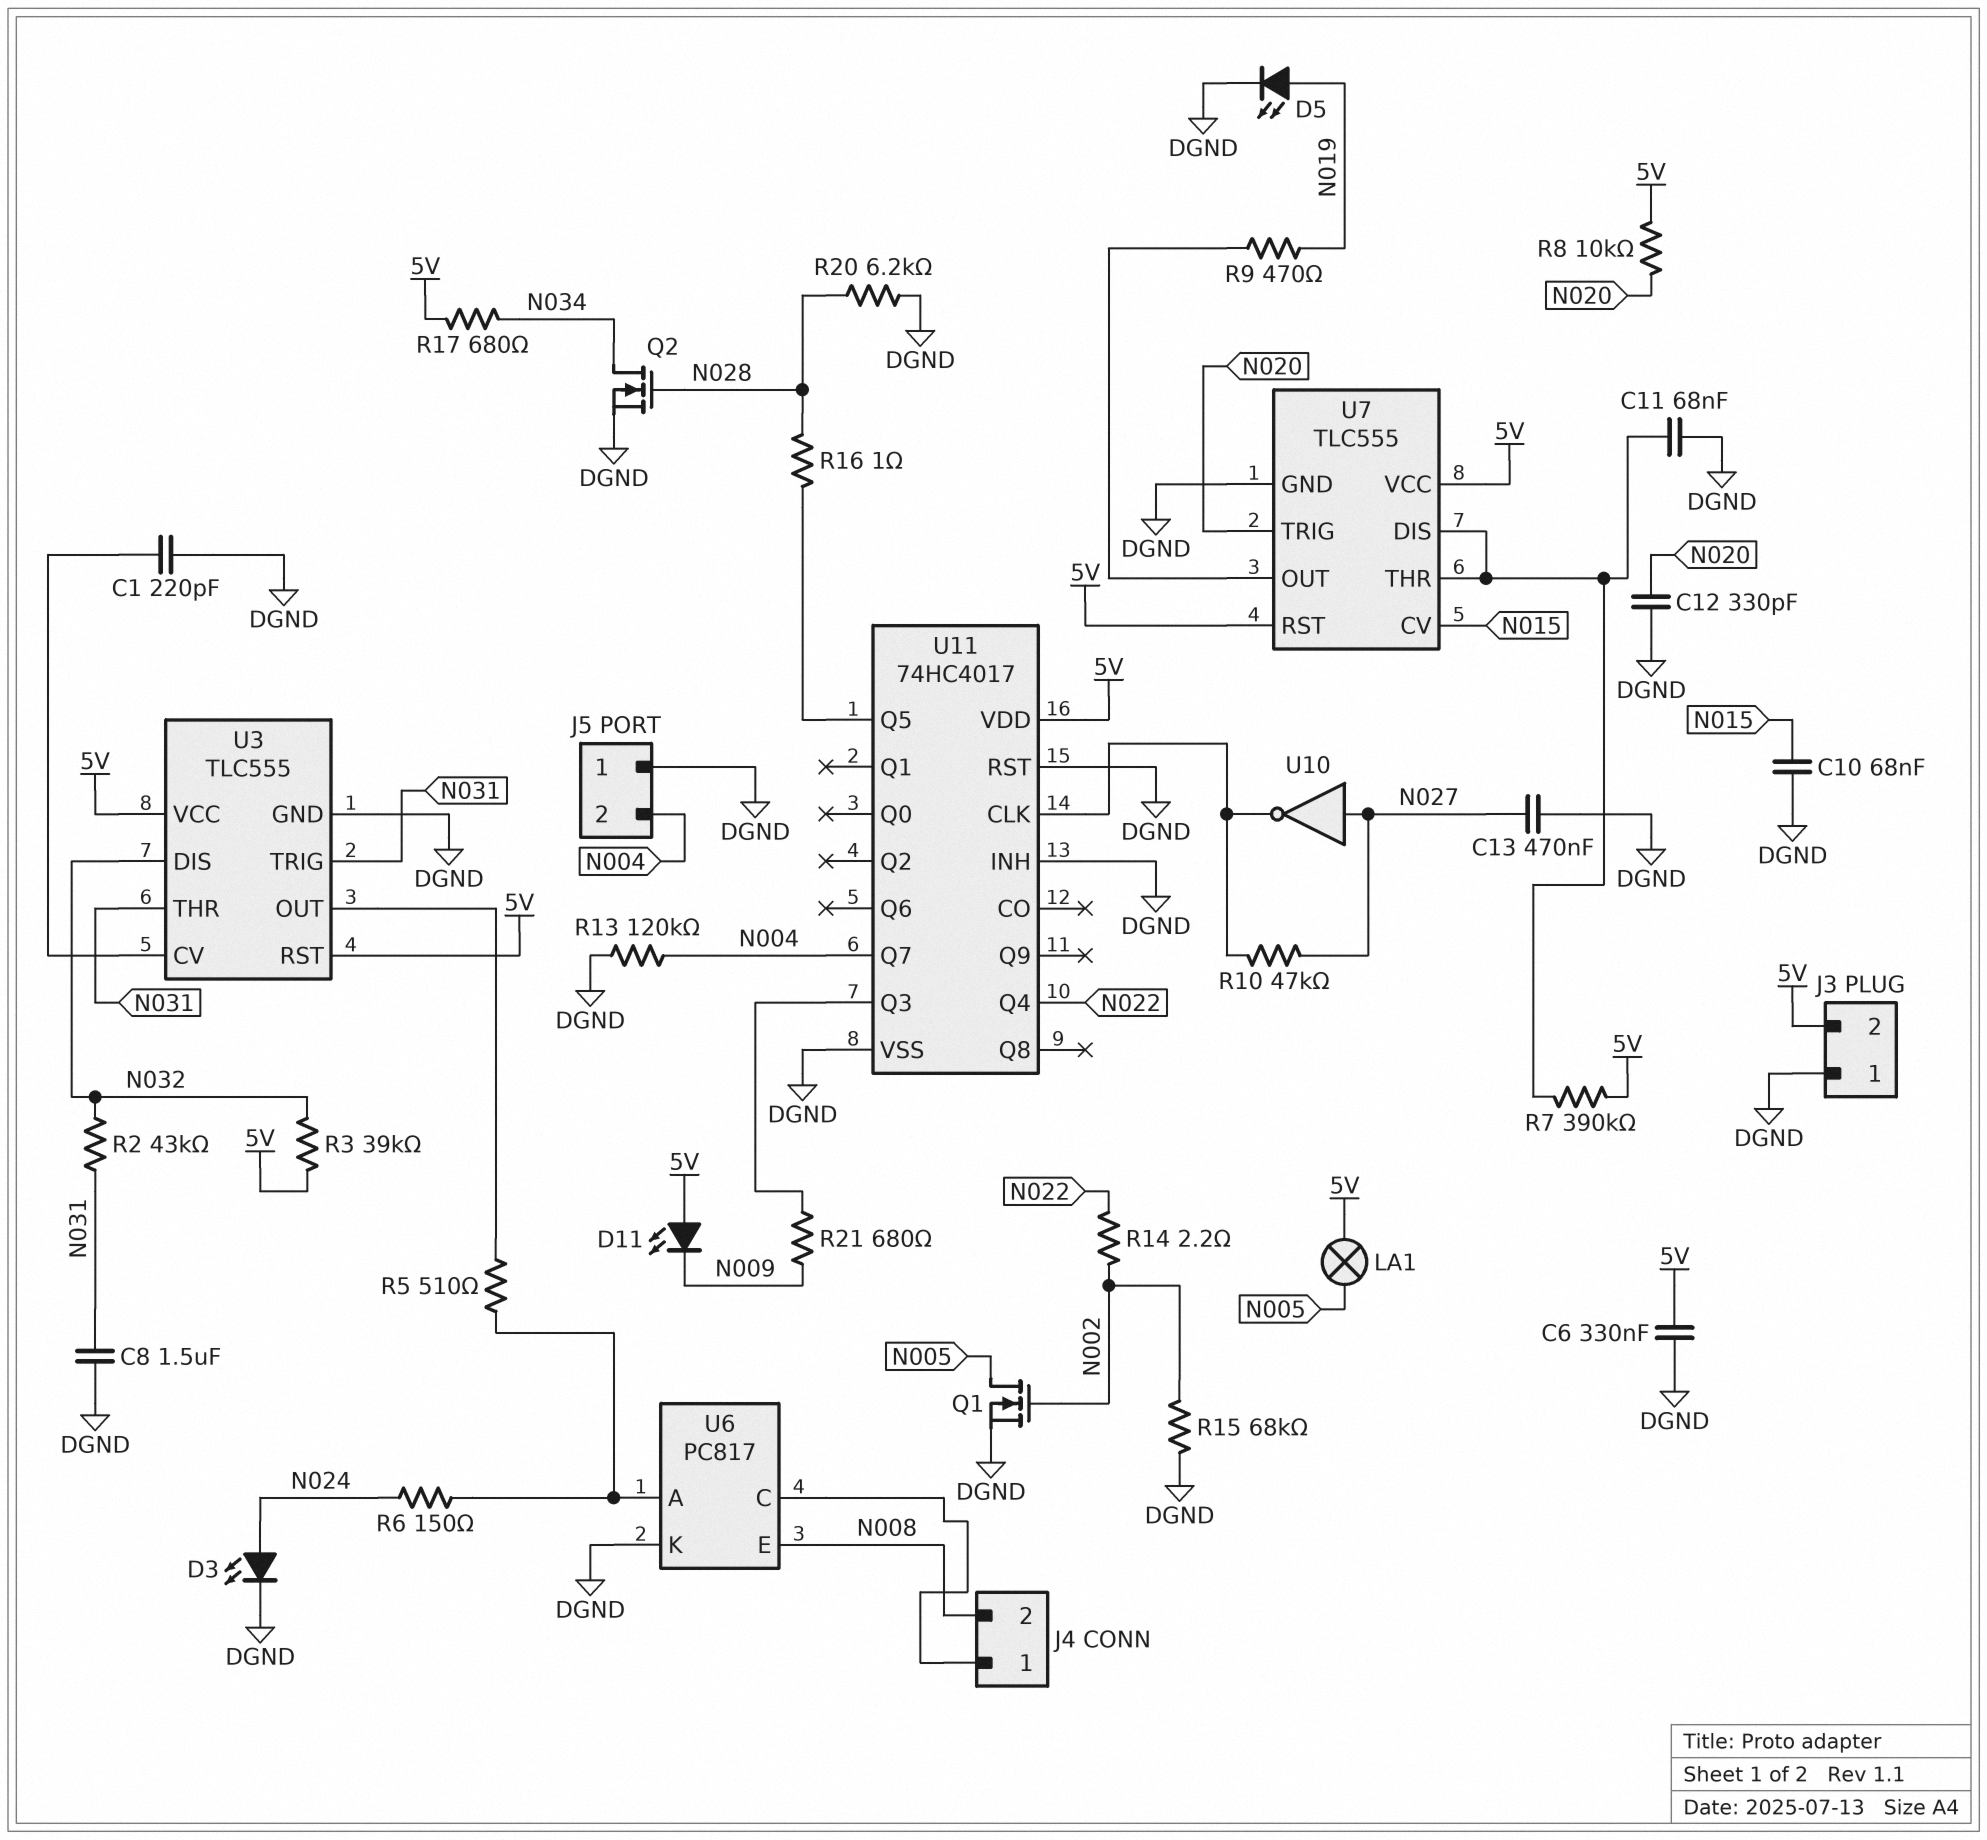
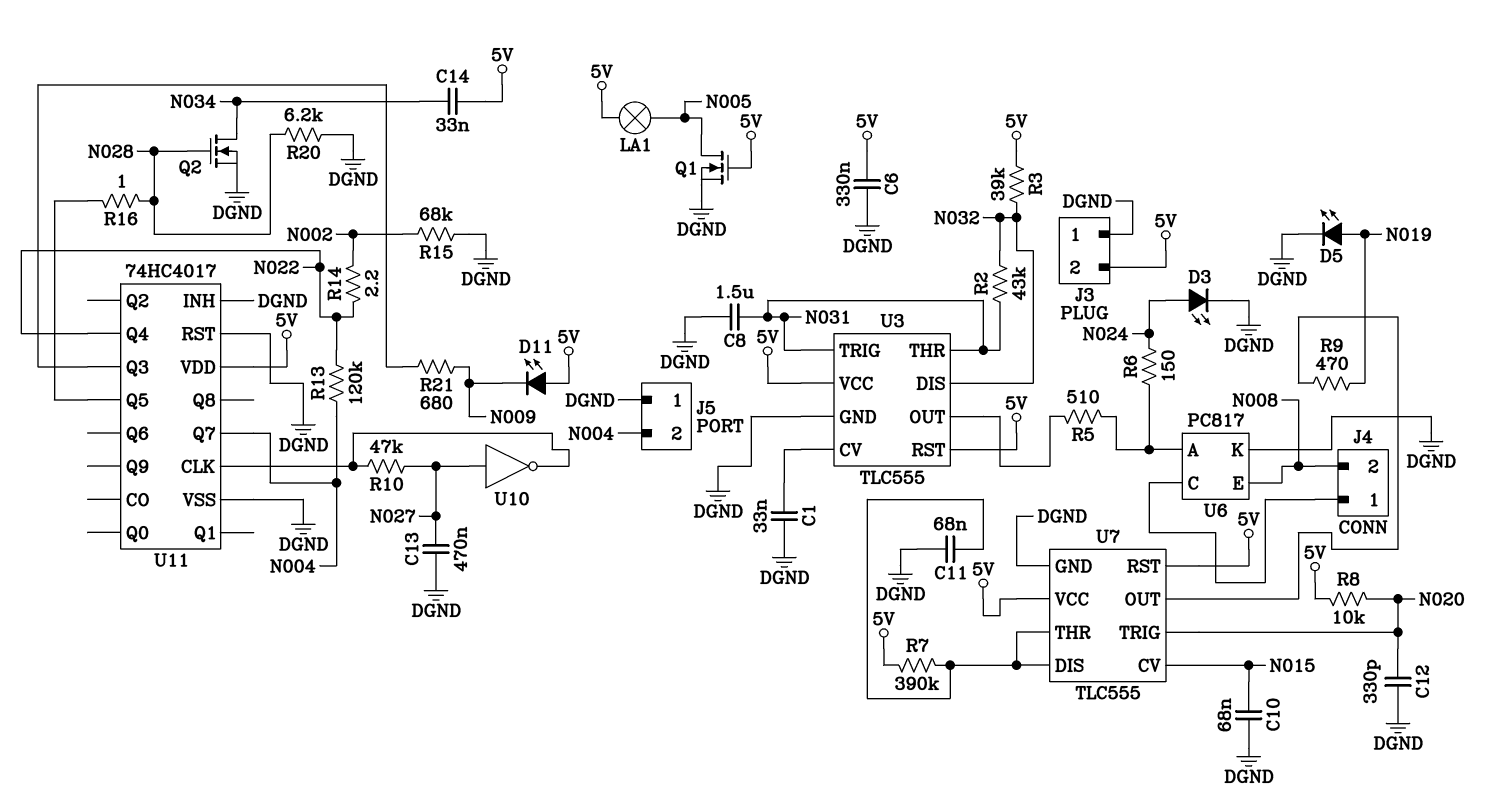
C1: 220pF (DGND, U3/CV) -> 33nF (DGND, U3/CV)
C14: none -> 33nF (5V, N034)
Q1: NMOS (G N002, D N005, S DGND) -> NMOS (G 5V, D N005, S DGND)
R13: 120k (DGND, N004) -> 120k (N004, N022)
R17: 680 (5V, N034) -> none

